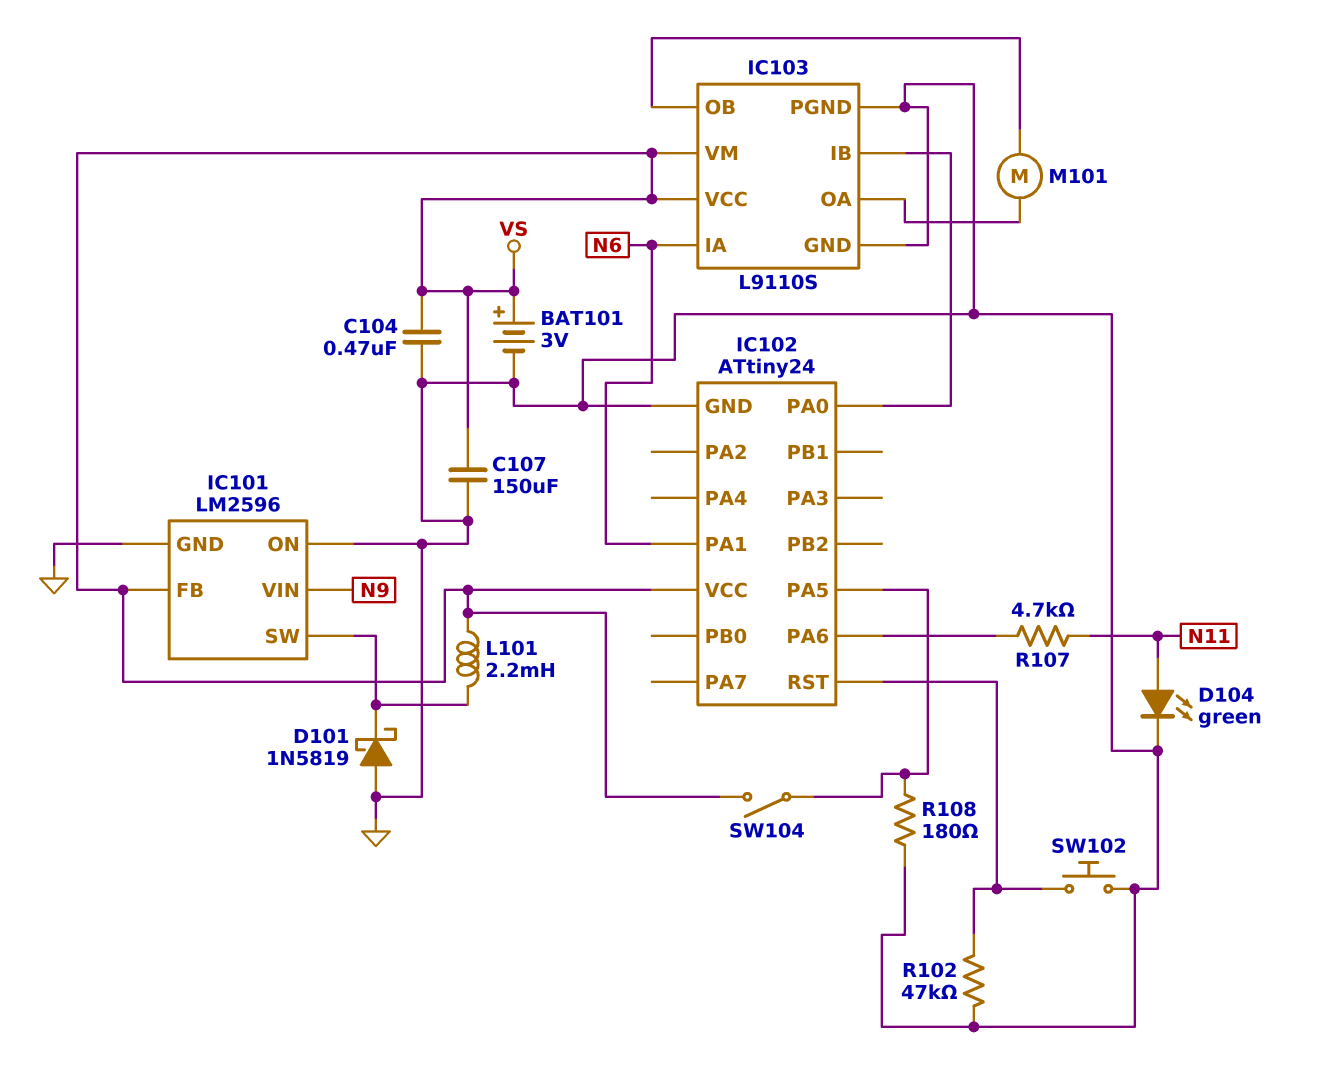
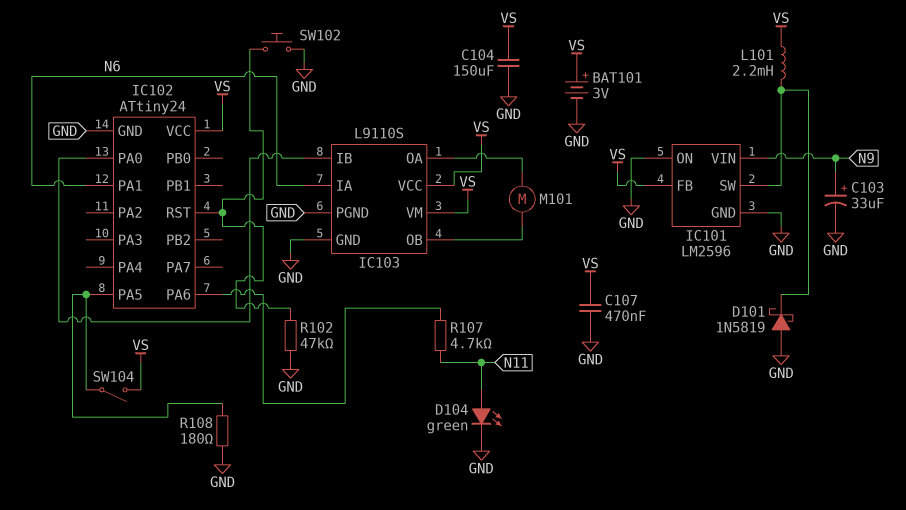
C103: none -> 33uF (plus N9, minus GND)
C104: 470nF (GND, VS) -> 150uF (GND, VS)
C107: 150uF (GND, VS) -> 470nF (GND, VS)

